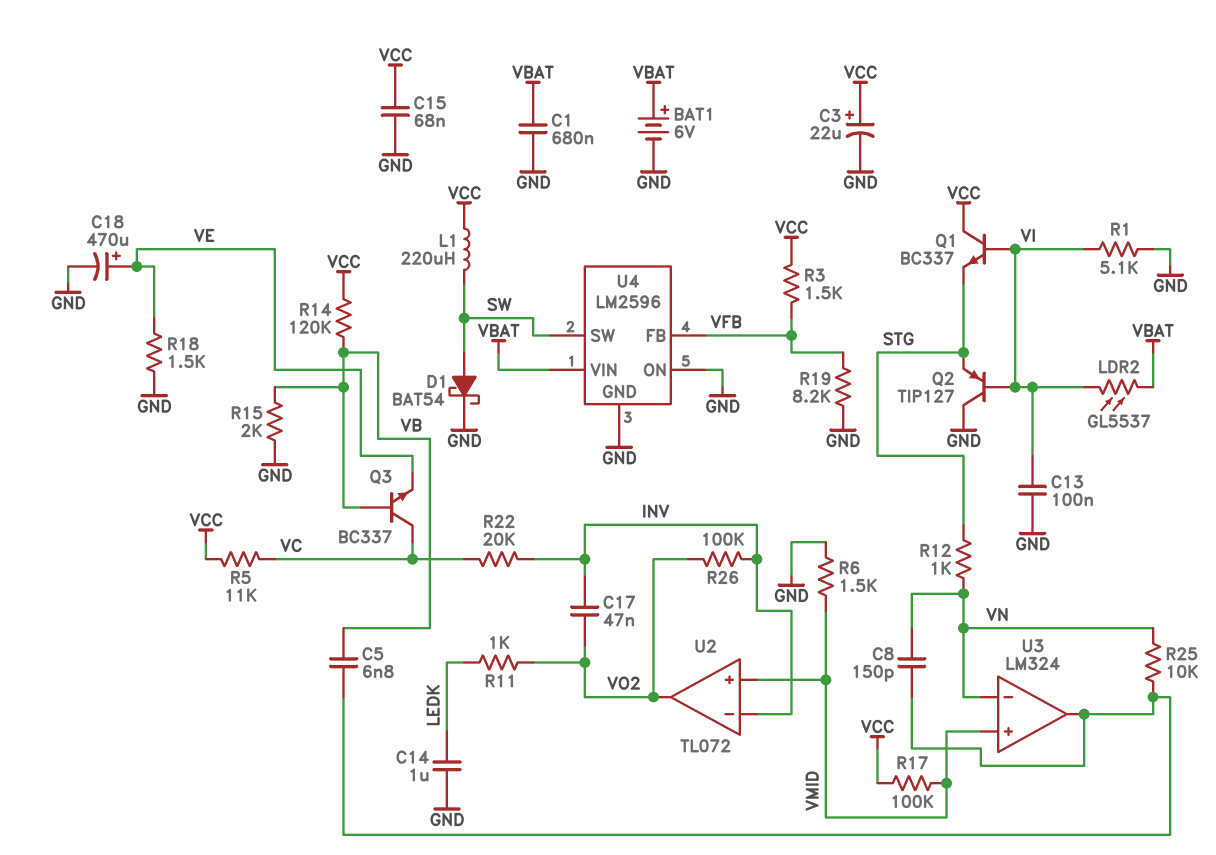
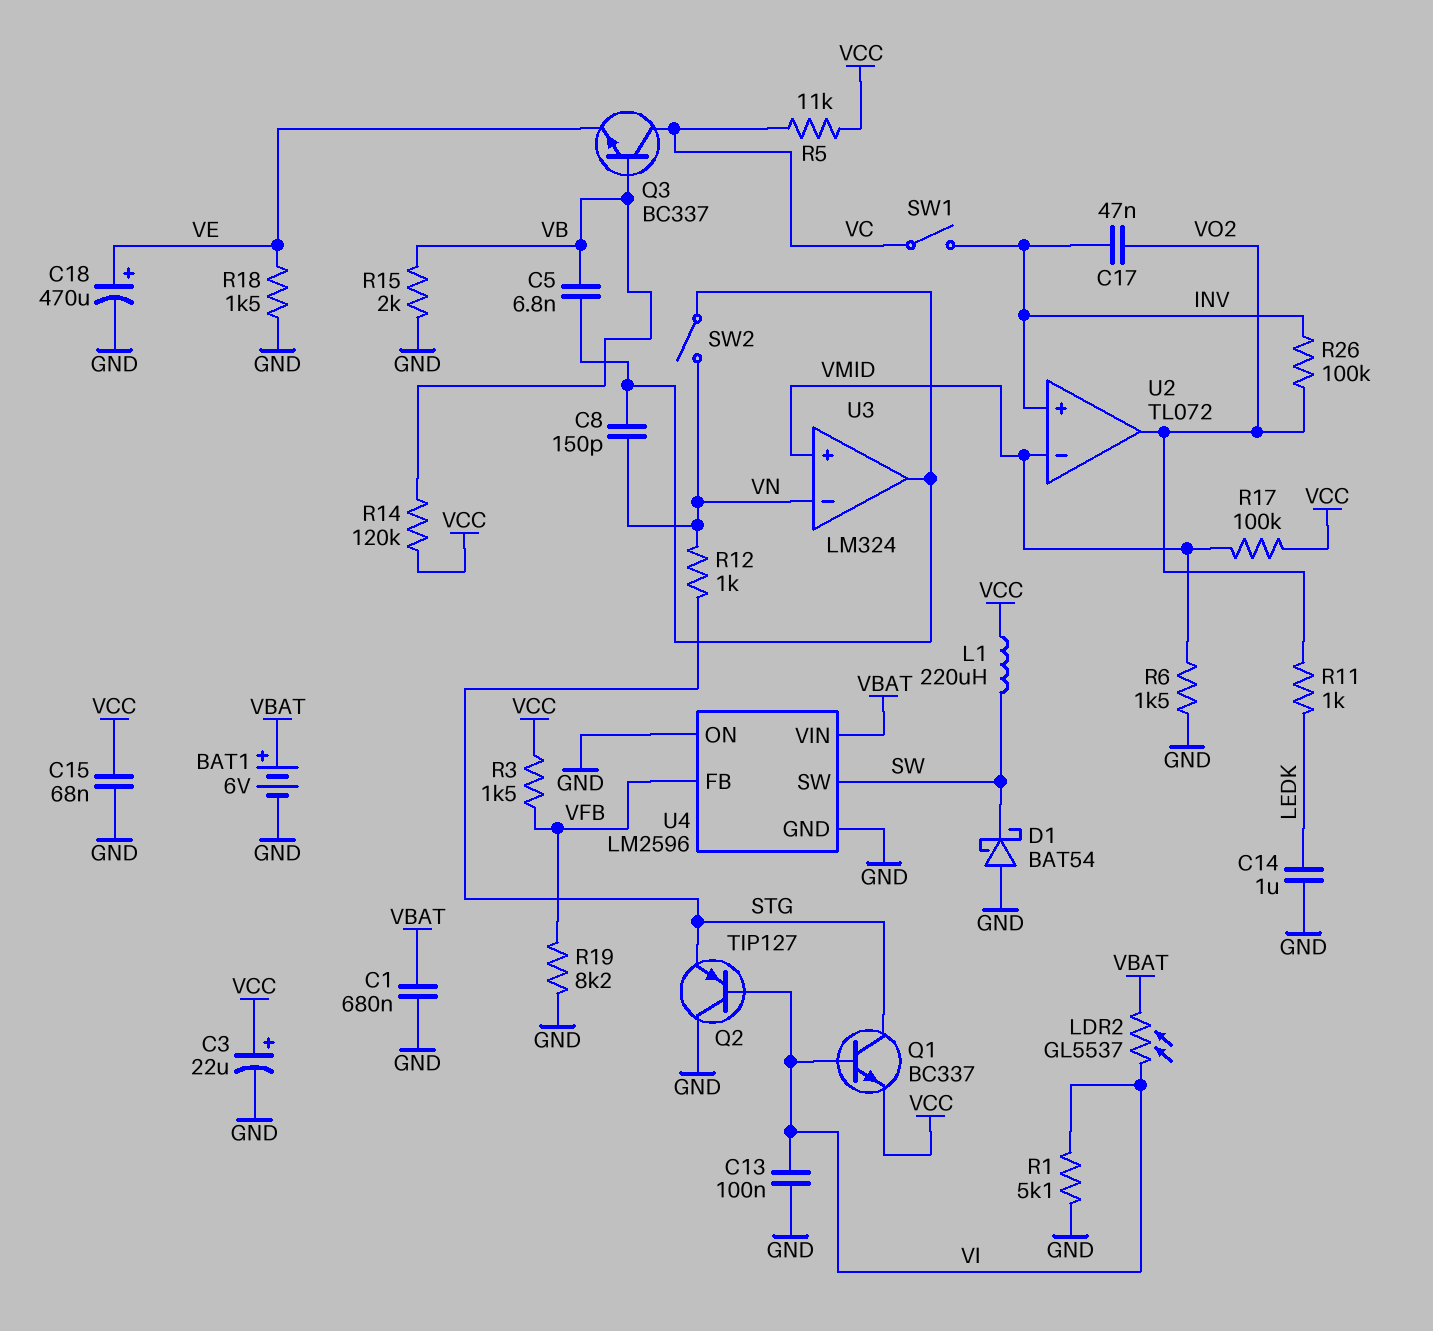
D1: schottky BAT54 (A SW, K GND) -> schottky BAT54 (A GND, K SW)
Q1: NPN BC337 (B VI, C VCC, E STG) -> NPN BC337 (B VI, C STG, E VCC)
R22: 20k (INV, VC) -> none
R25: 10k (U3/out, VN) -> none
SW1: none -> switch (INV, VC)
SW2: none -> switch (U3/out, VN)
U2 pin in+: VMID -> INV
U2 pin in-: INV -> VMID

